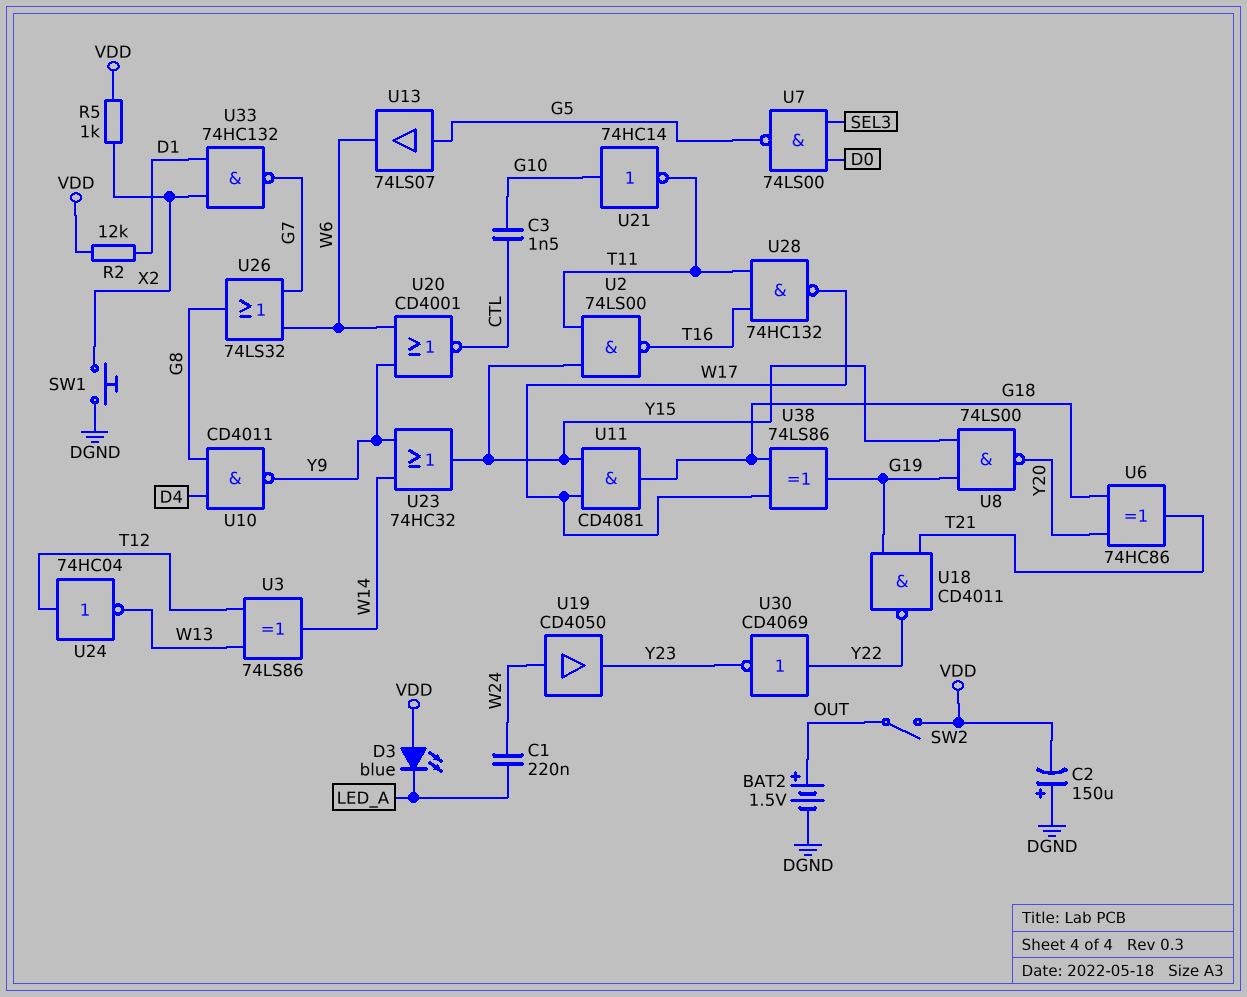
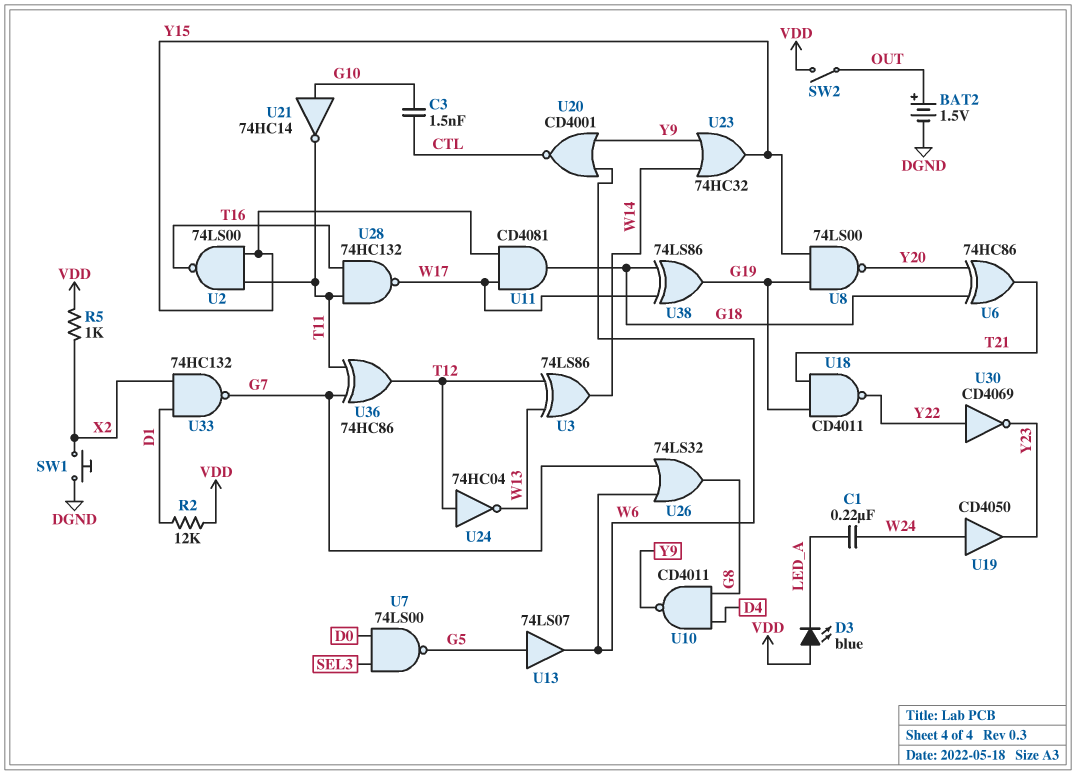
C2: 150uF (plus DGND, minus VDD) -> none
U36: none -> XOR 74HC86 (in G7, in T11, out T12)

